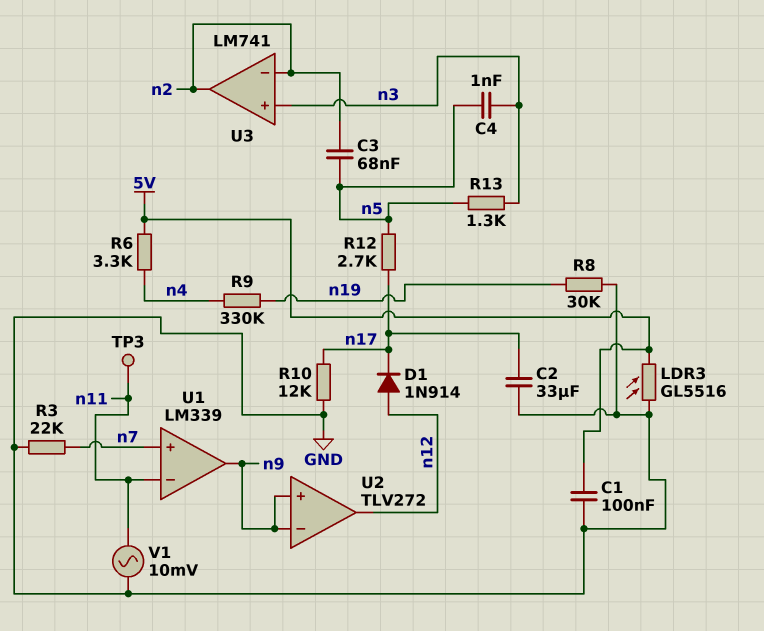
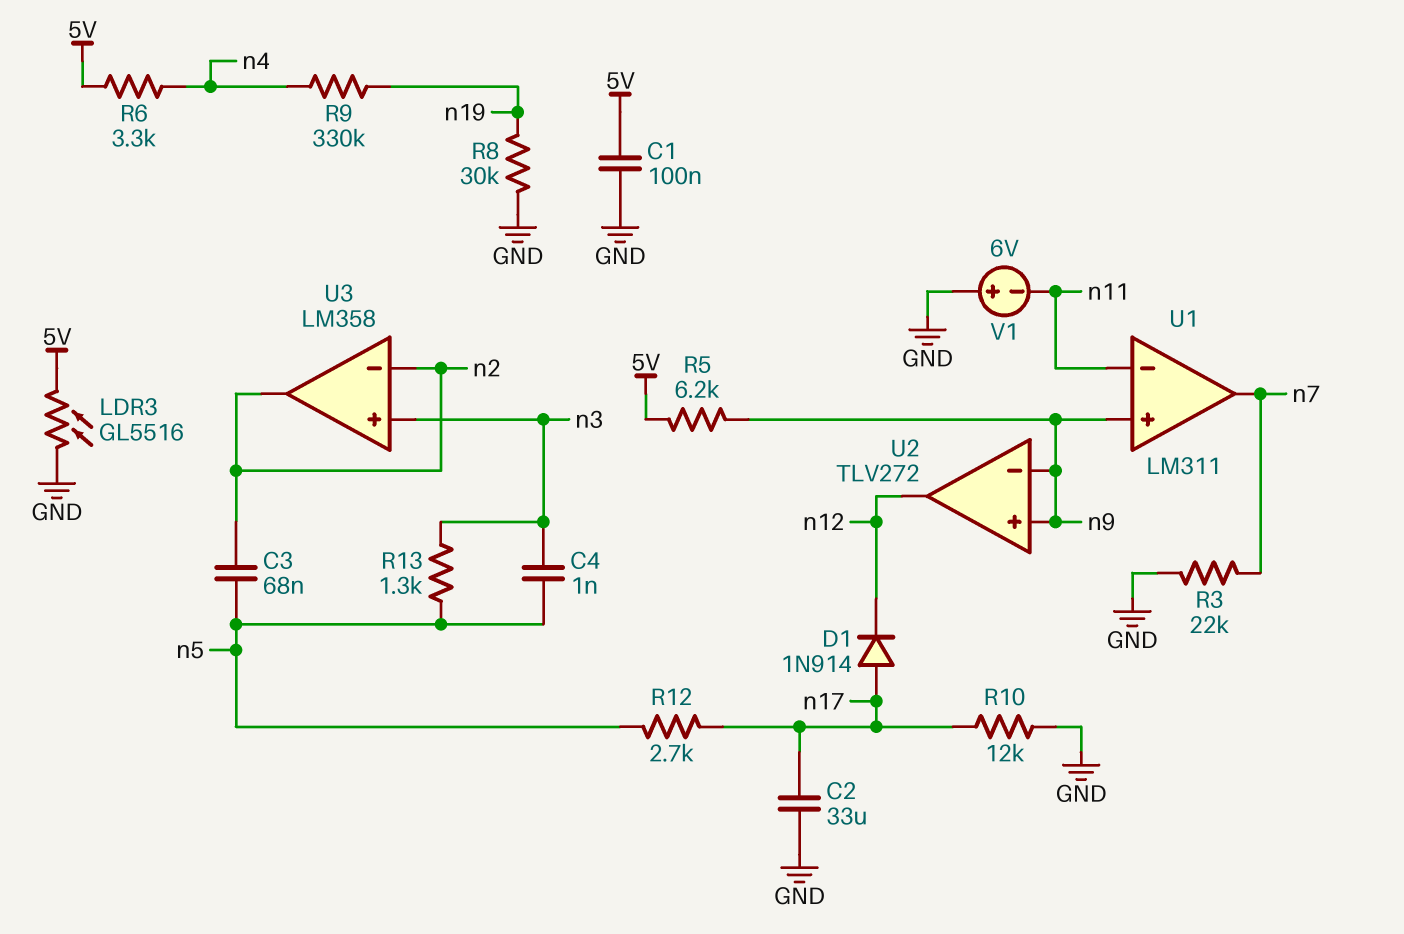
D1: diode 1N914 (A n12, K n17) -> diode 1N914 (A n17, K n12)
R5: none -> 6.2k (5V, n9)
TP3: test point (n11) -> none
U1: LM339 -> LM311
U1 pin in+: n7 -> n9
U1 pin out: n9 -> n7
U3: LM741 -> LM358
V1: AC 10mV (GND, n11) -> 6V (plus GND, minus n11)

